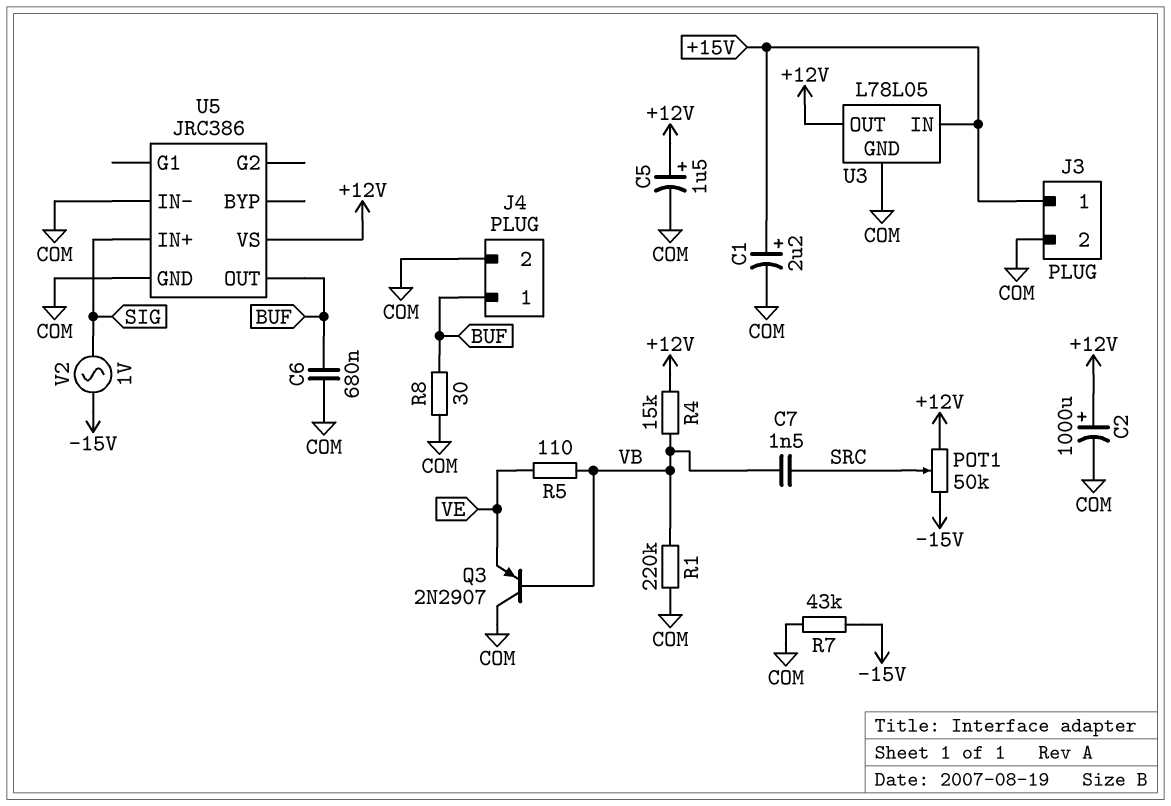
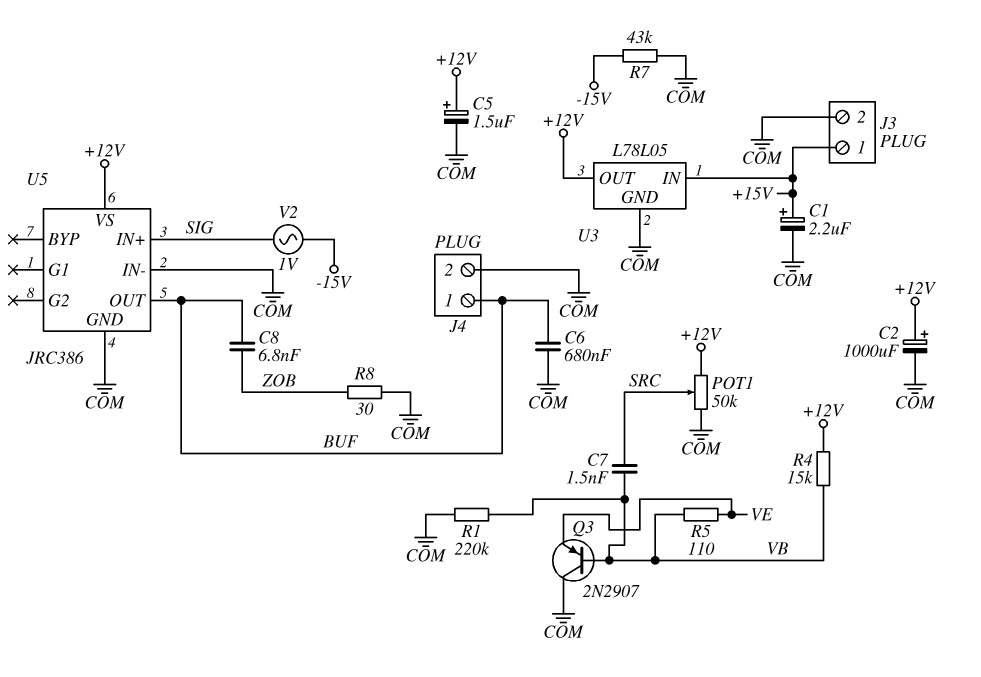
C8: none -> 6.8nF (BUF, ZOB)
POT1: 50k (+12V, -15V, wiper SRC) -> 50k (+12V, COM, wiper SRC)
R8: 30 (BUF, COM) -> 30 (COM, ZOB)

